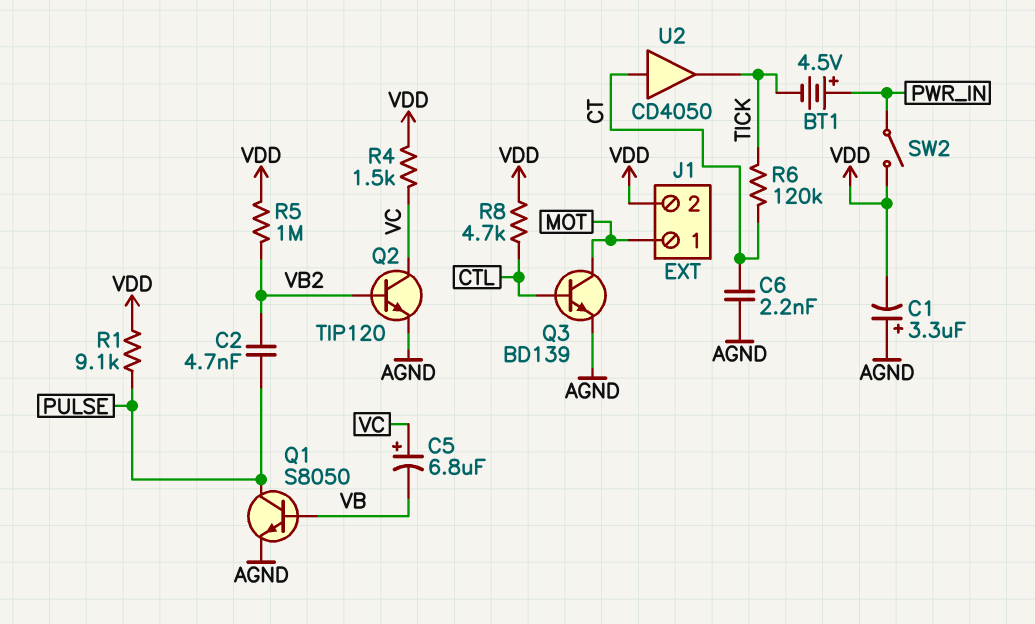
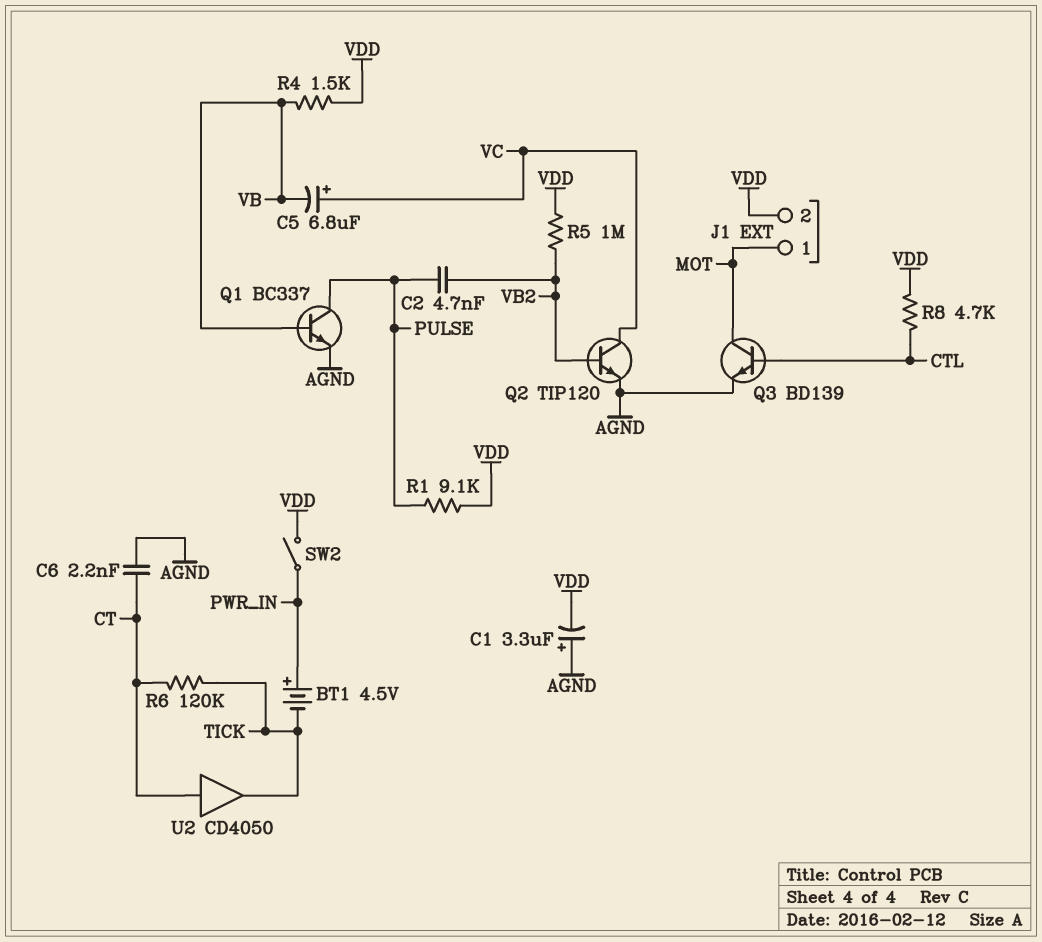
Q1: NPN S8050 (B VB, C PULSE, E AGND) -> NPN BC337 (B VB, C PULSE, E AGND)
R4: 1.5k (VC, VDD) -> 1.5k (VB, VDD)

